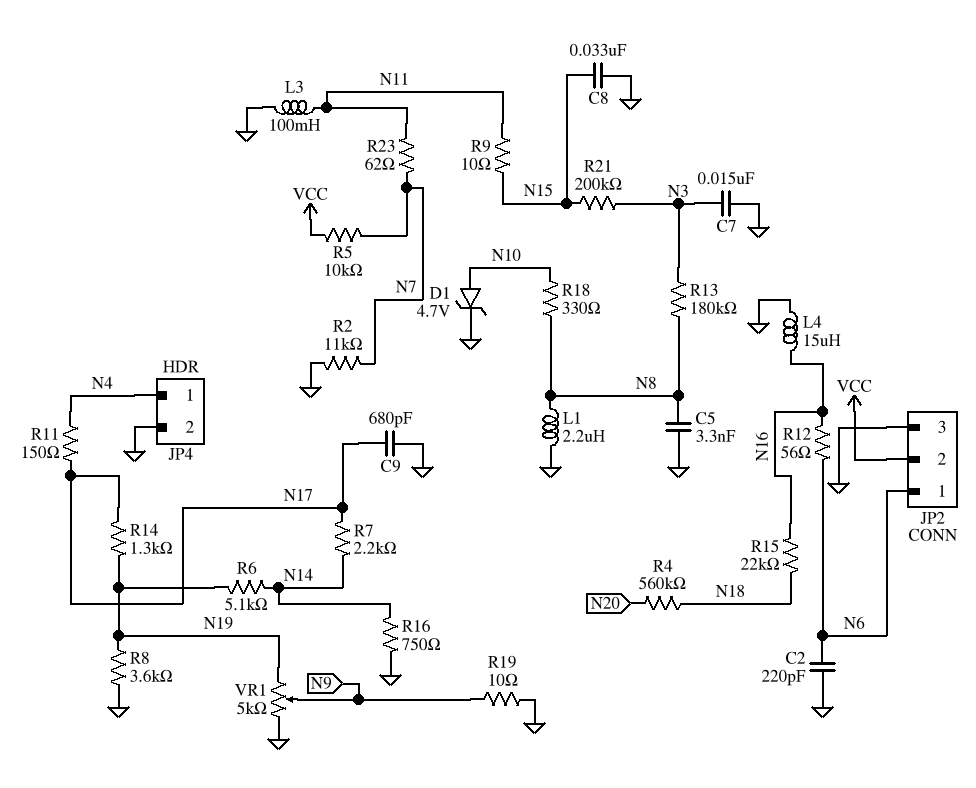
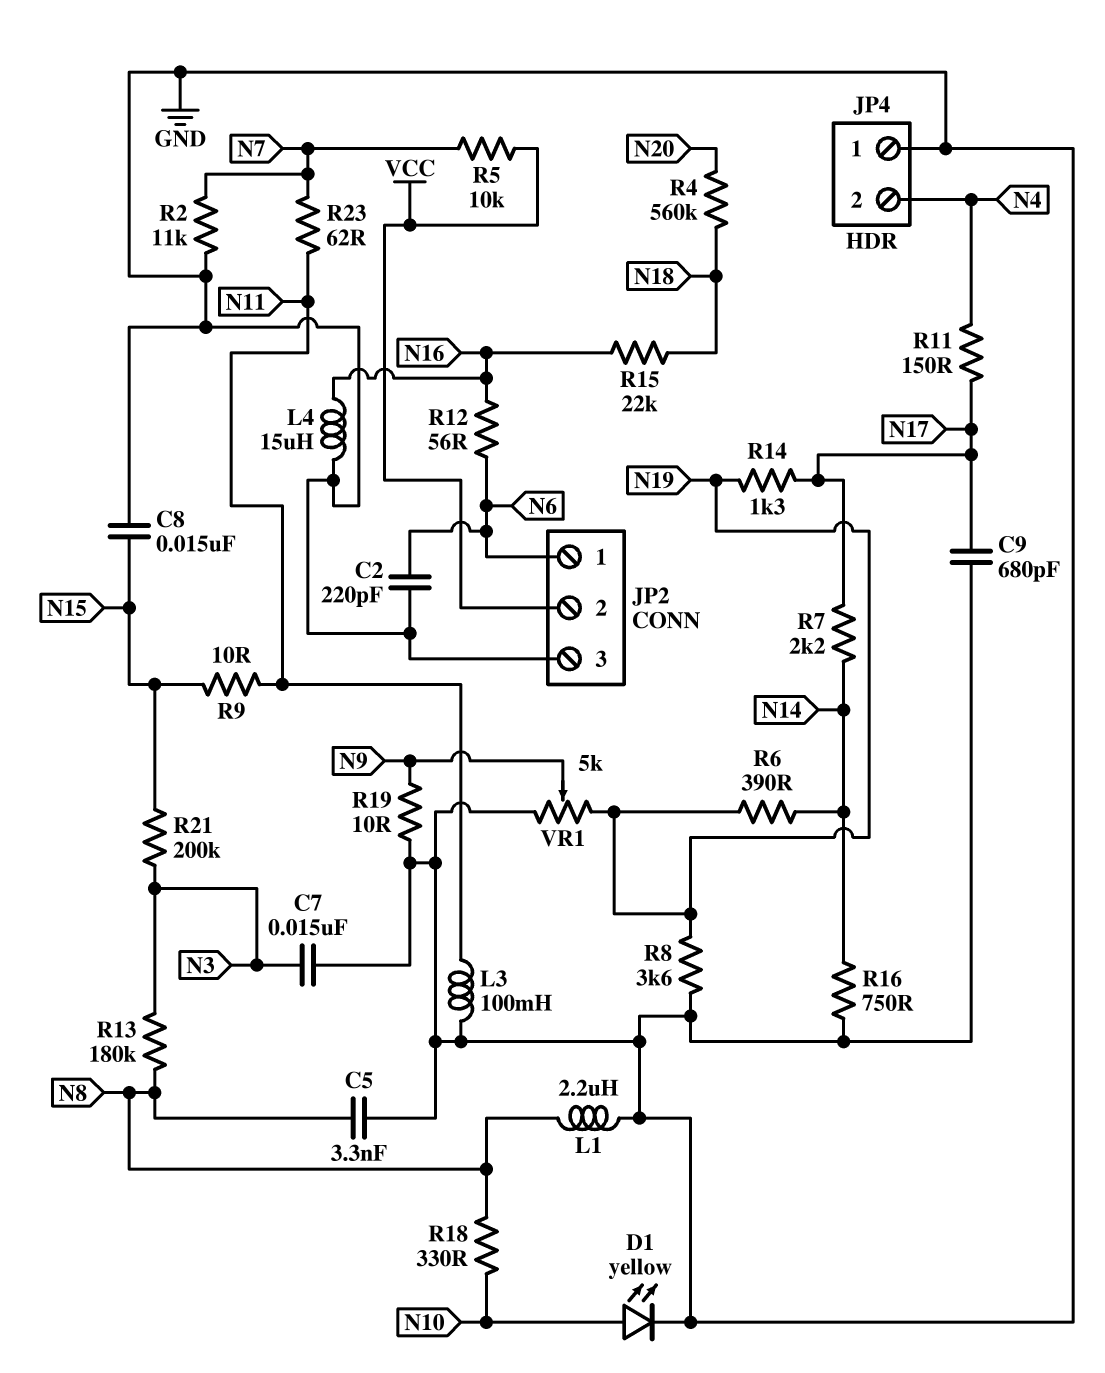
C8: 33nF (GND, N15) -> 15nF (GND, N15)
D1: zener 4.7V (A N10, K GND) -> LED yellow (A N10, K GND)
JP4 pin 1: N4 -> GND
JP4 pin 2: GND -> N4
R6: 5.1k (N14, N19) -> 390 (N14, N19)

